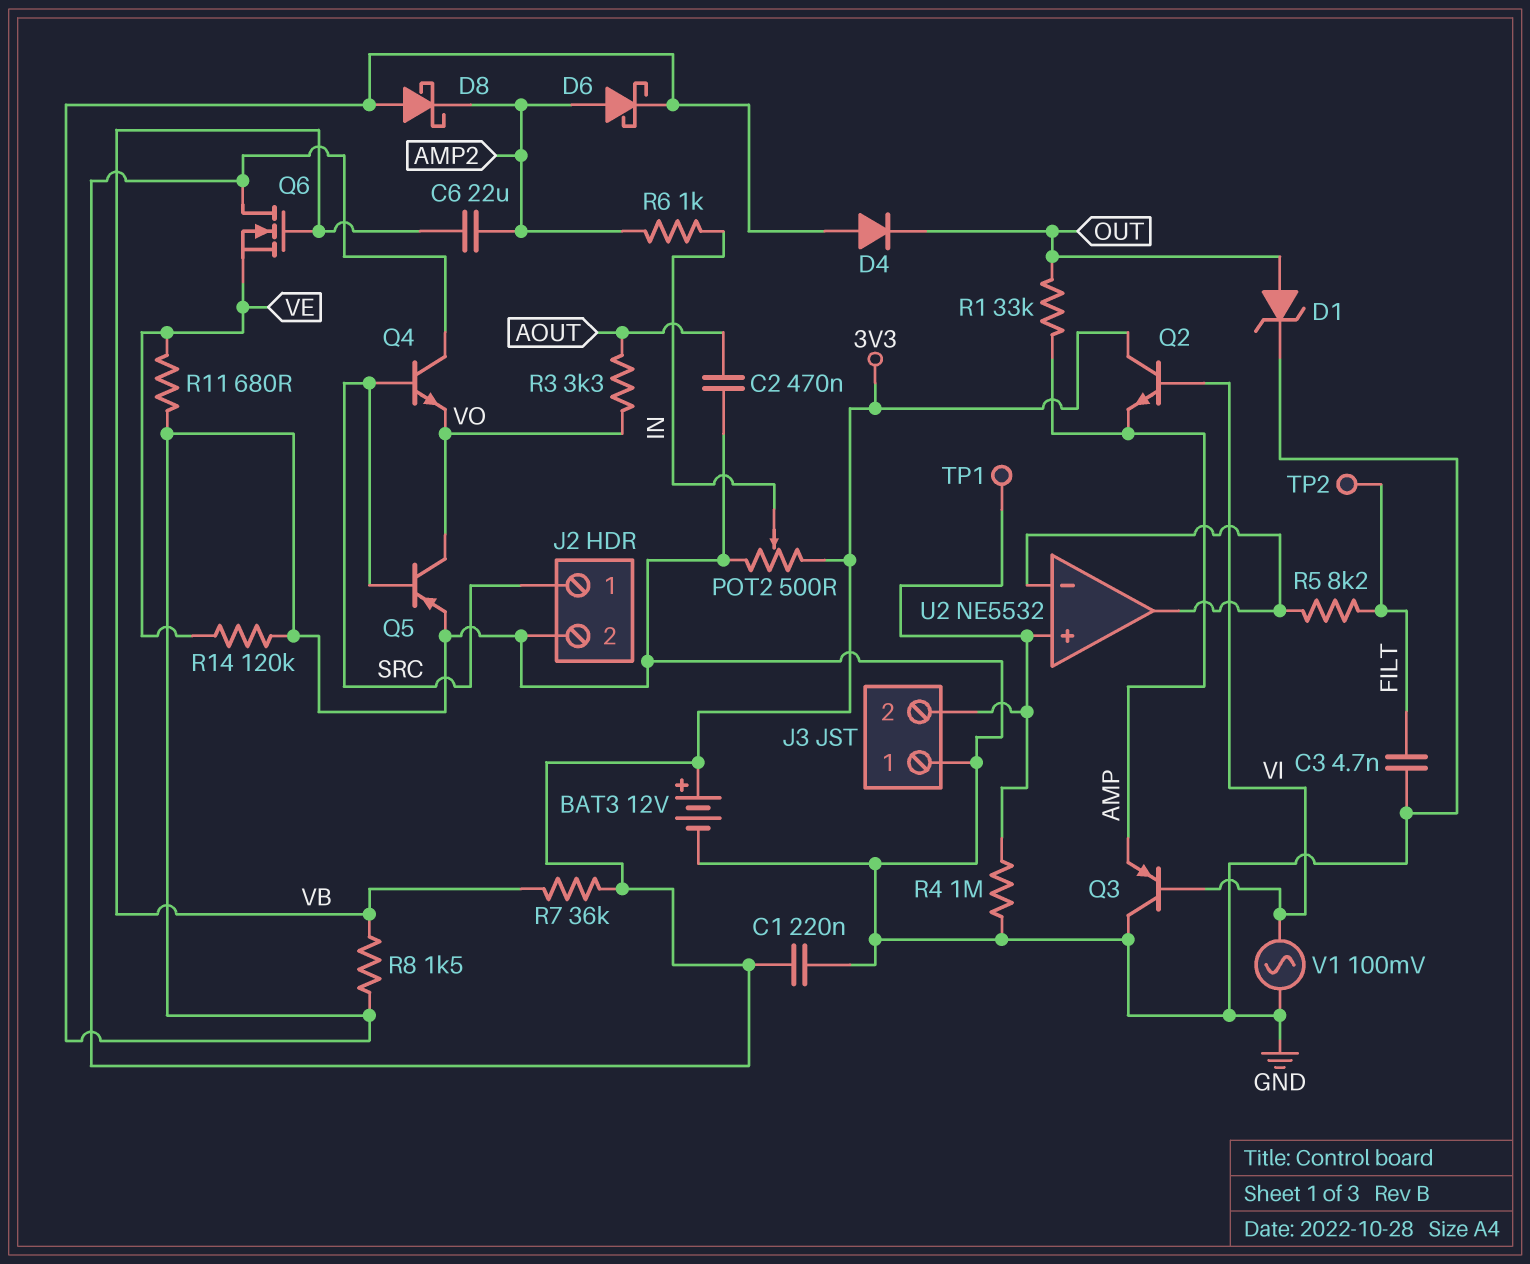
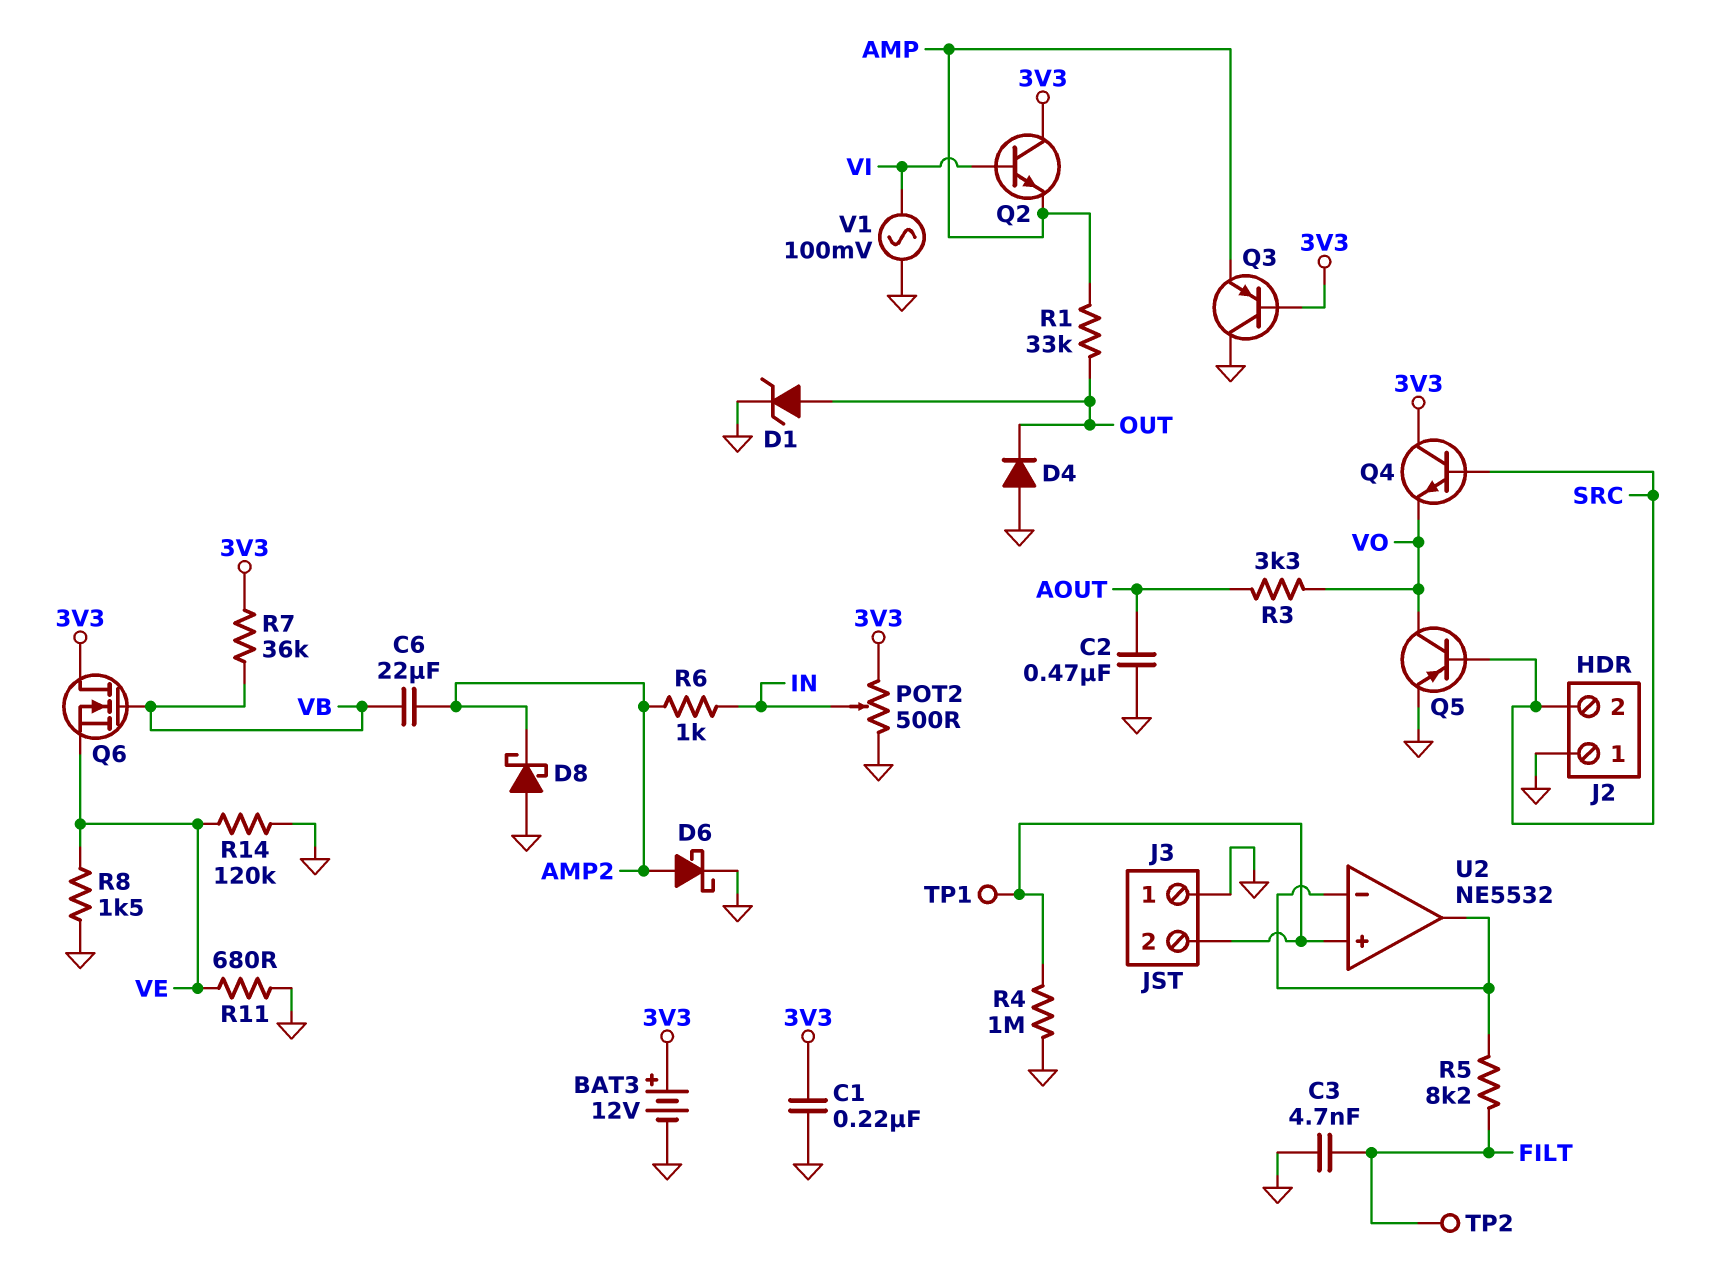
J2 pin 1: SRC -> GND
J2 pin 2: GND -> SRC
Q3: PNP (B VI, C GND, E AMP) -> PNP (B 3V3, C GND, E AMP)
R8: 1.5k (GND, VB) -> 1.5k (GND, VE)

